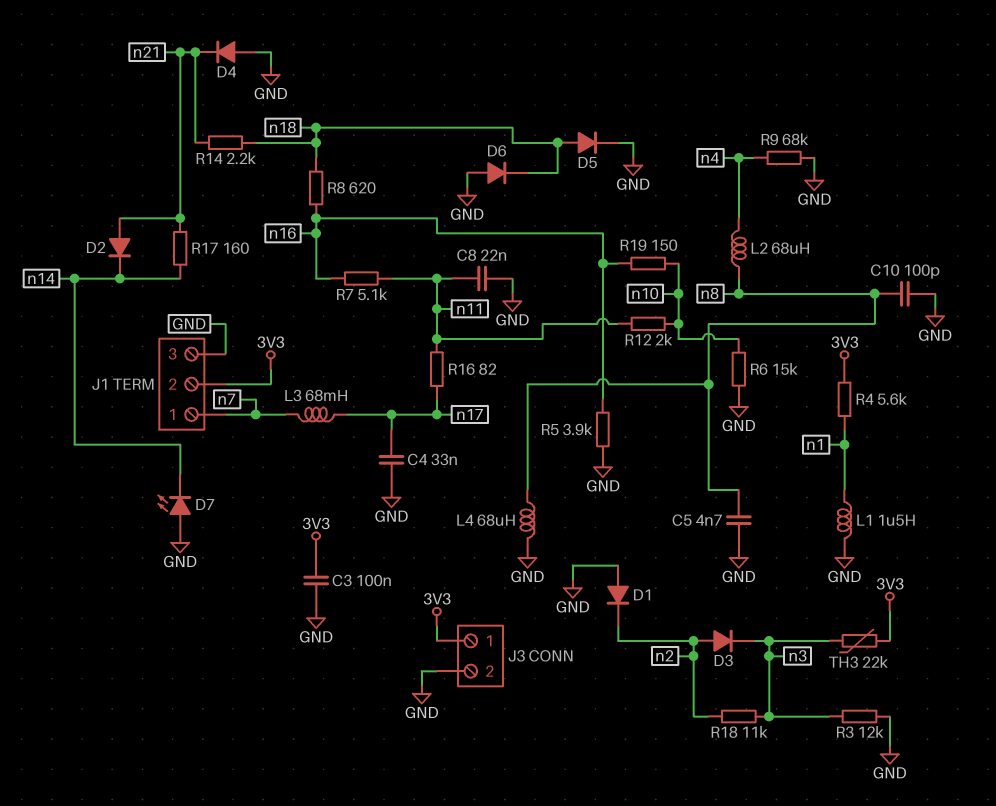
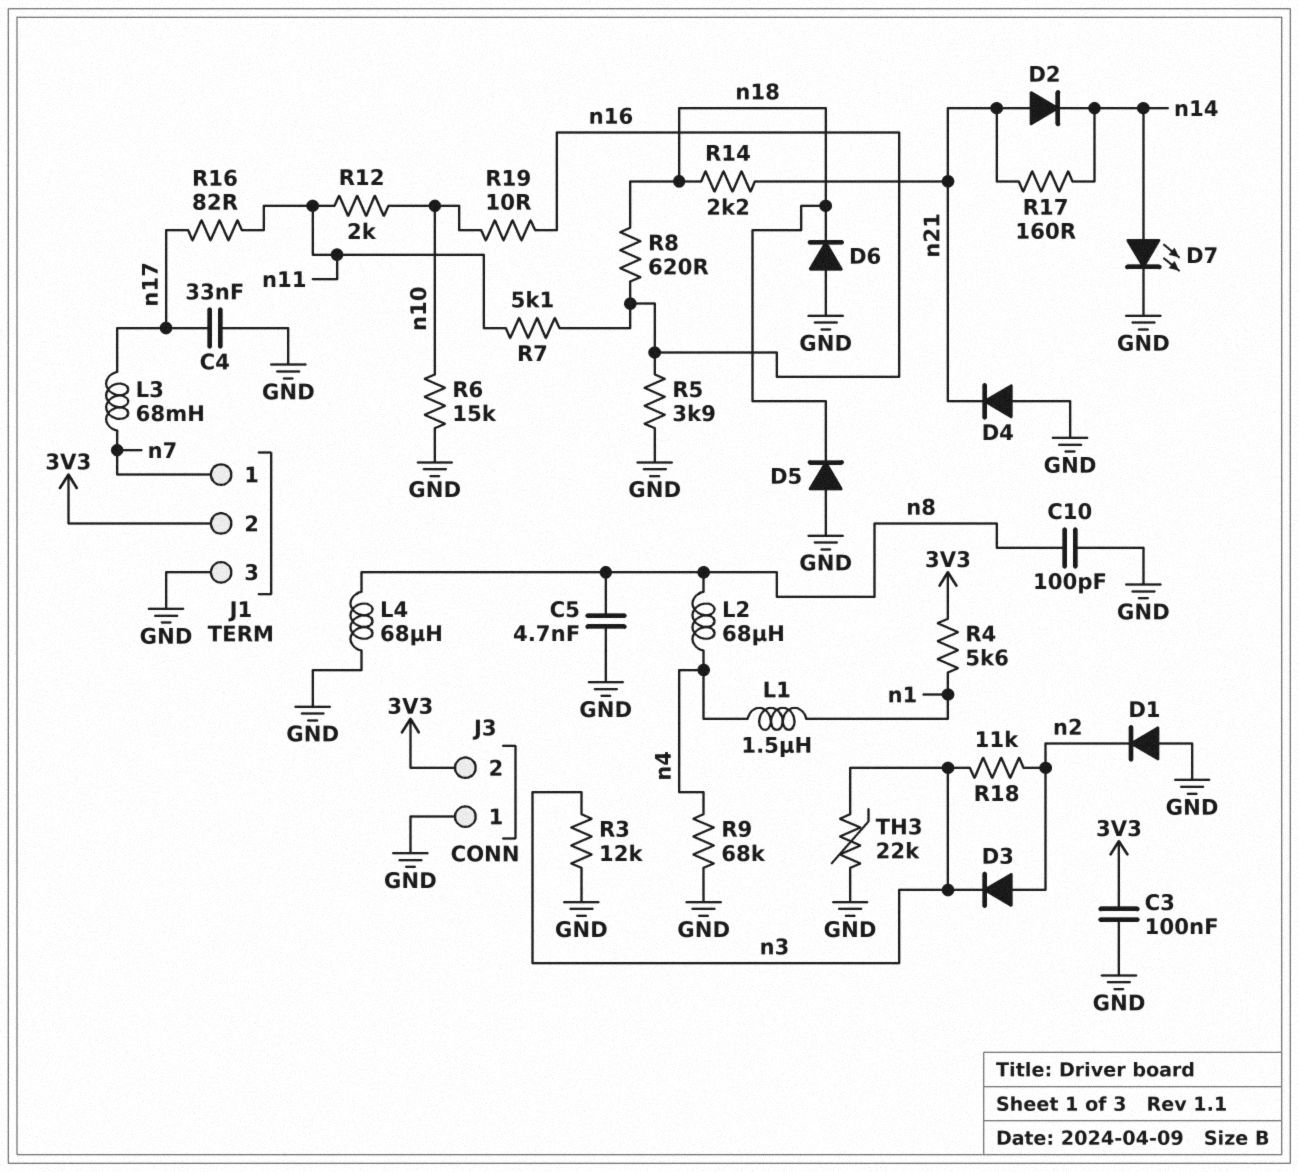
C8: 22nF (GND, n11) -> none
D5: diode (A n18, K GND) -> diode (A GND, K n18)
D7: LED (A GND, K n14) -> LED (A n14, K GND)
J3 pin 1: 3V3 -> GND
J3 pin 2: GND -> 3V3
L1: 1.5uH (GND, n1) -> 1.5uH (n1, n4)
R19: 150 (n10, n16) -> 10 (n10, n16)
TH3: 22k (3V3, n3) -> 22k (GND, n3)

